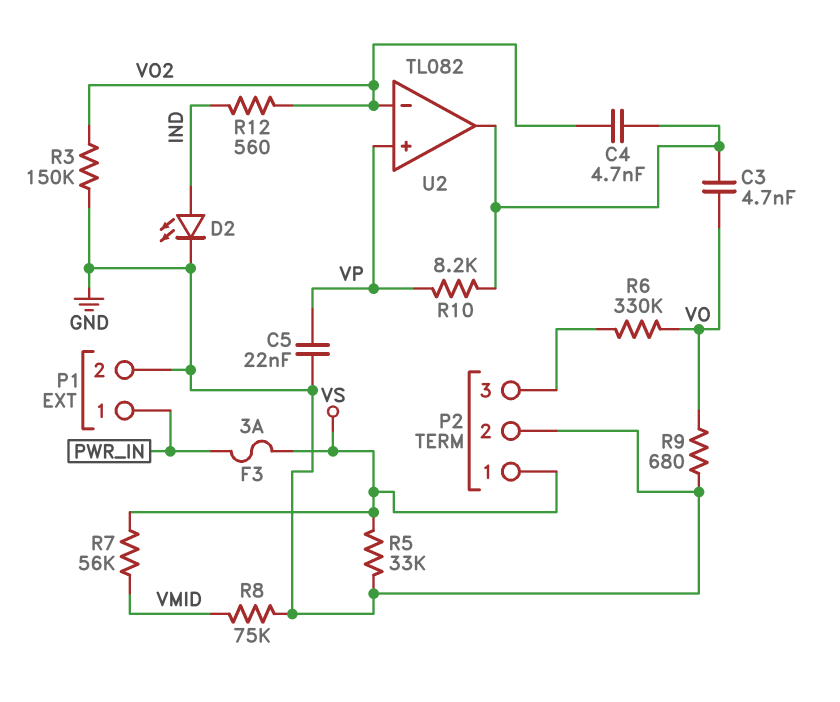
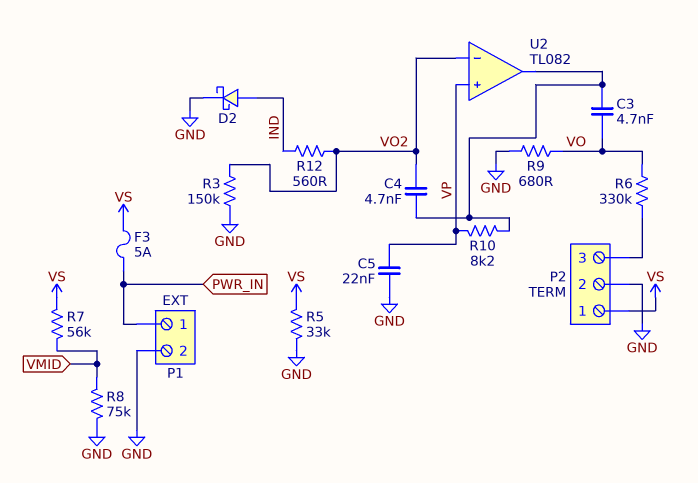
D2: LED (A IND, K GND) -> schottky (A IND, K GND)
F3: 3A (PWR_IN, VS) -> 5A (PWR_IN, VS)

